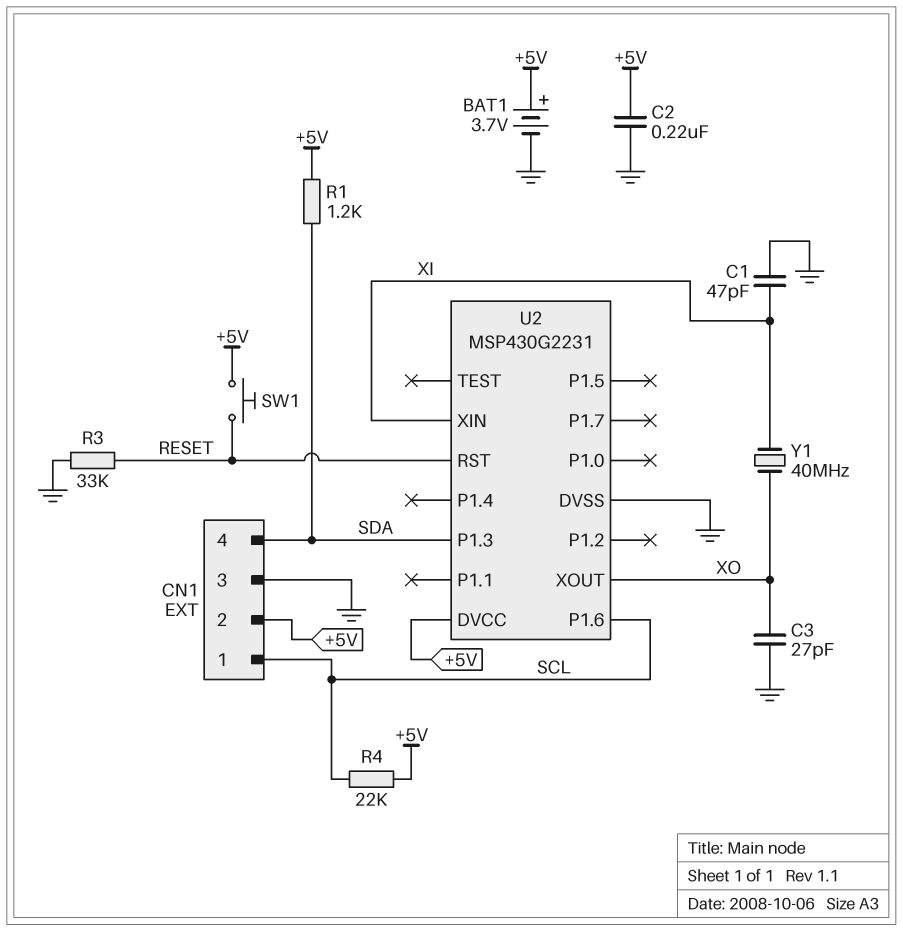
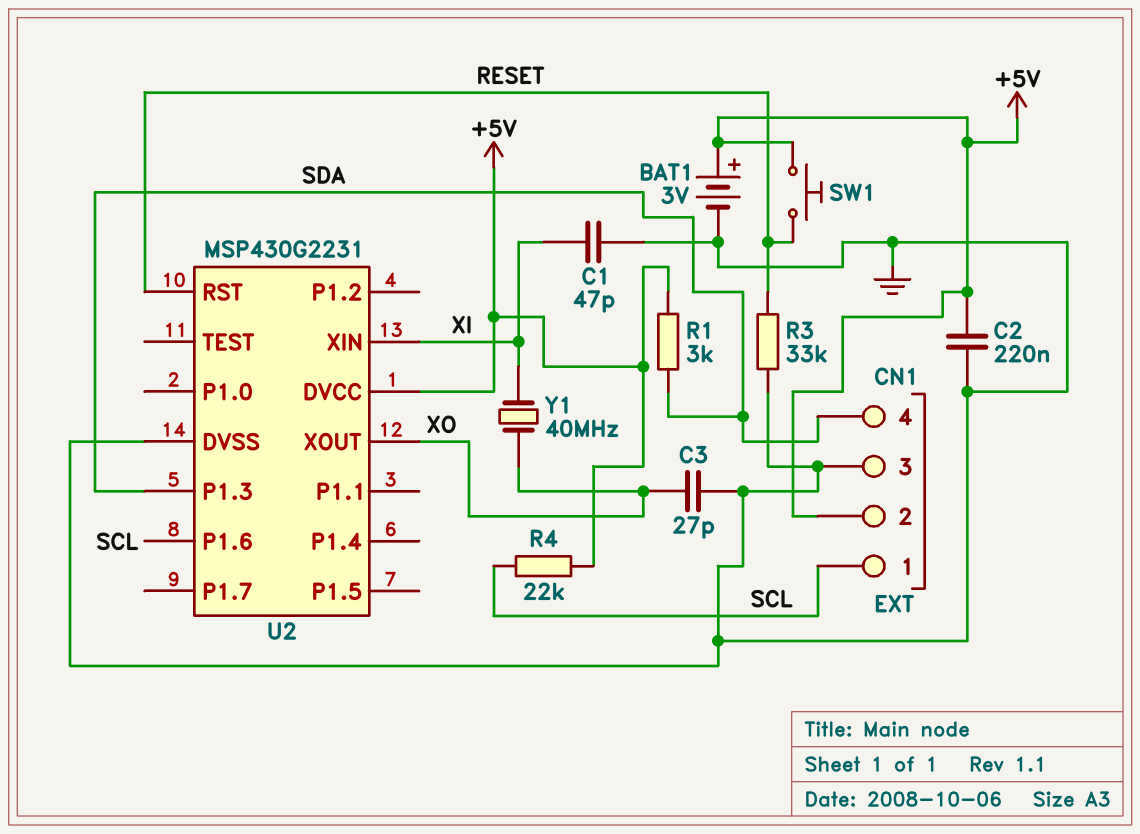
BAT1: 3.7V (plus +5V, minus GND) -> 3V (plus +5V, minus GND)
R1: 1.2k (+5V, SDA) -> 3k (+5V, SDA)

